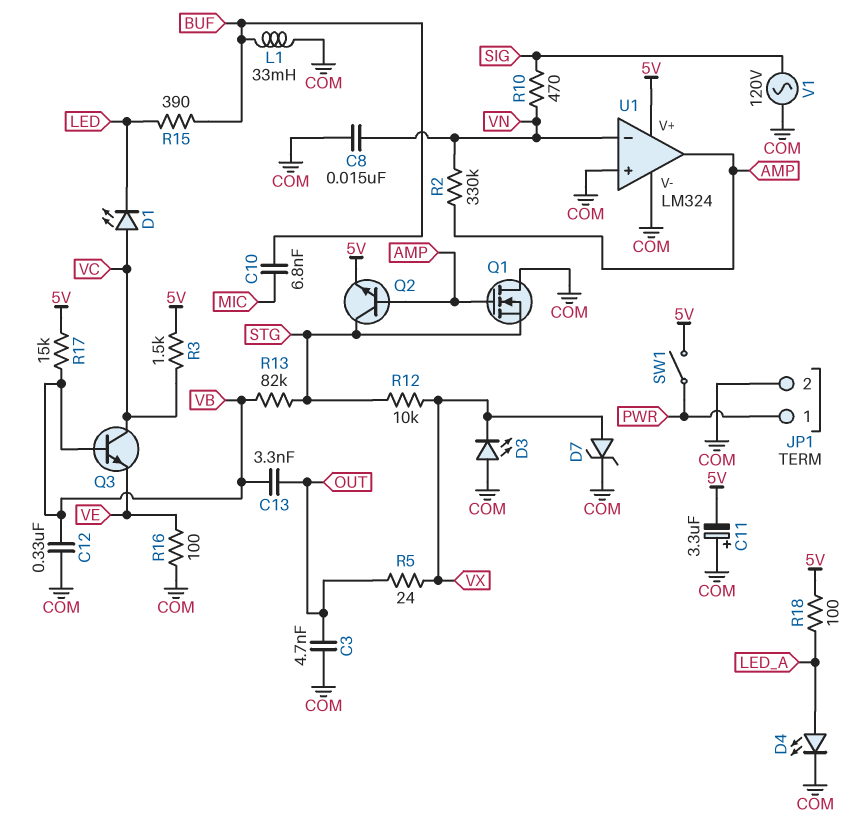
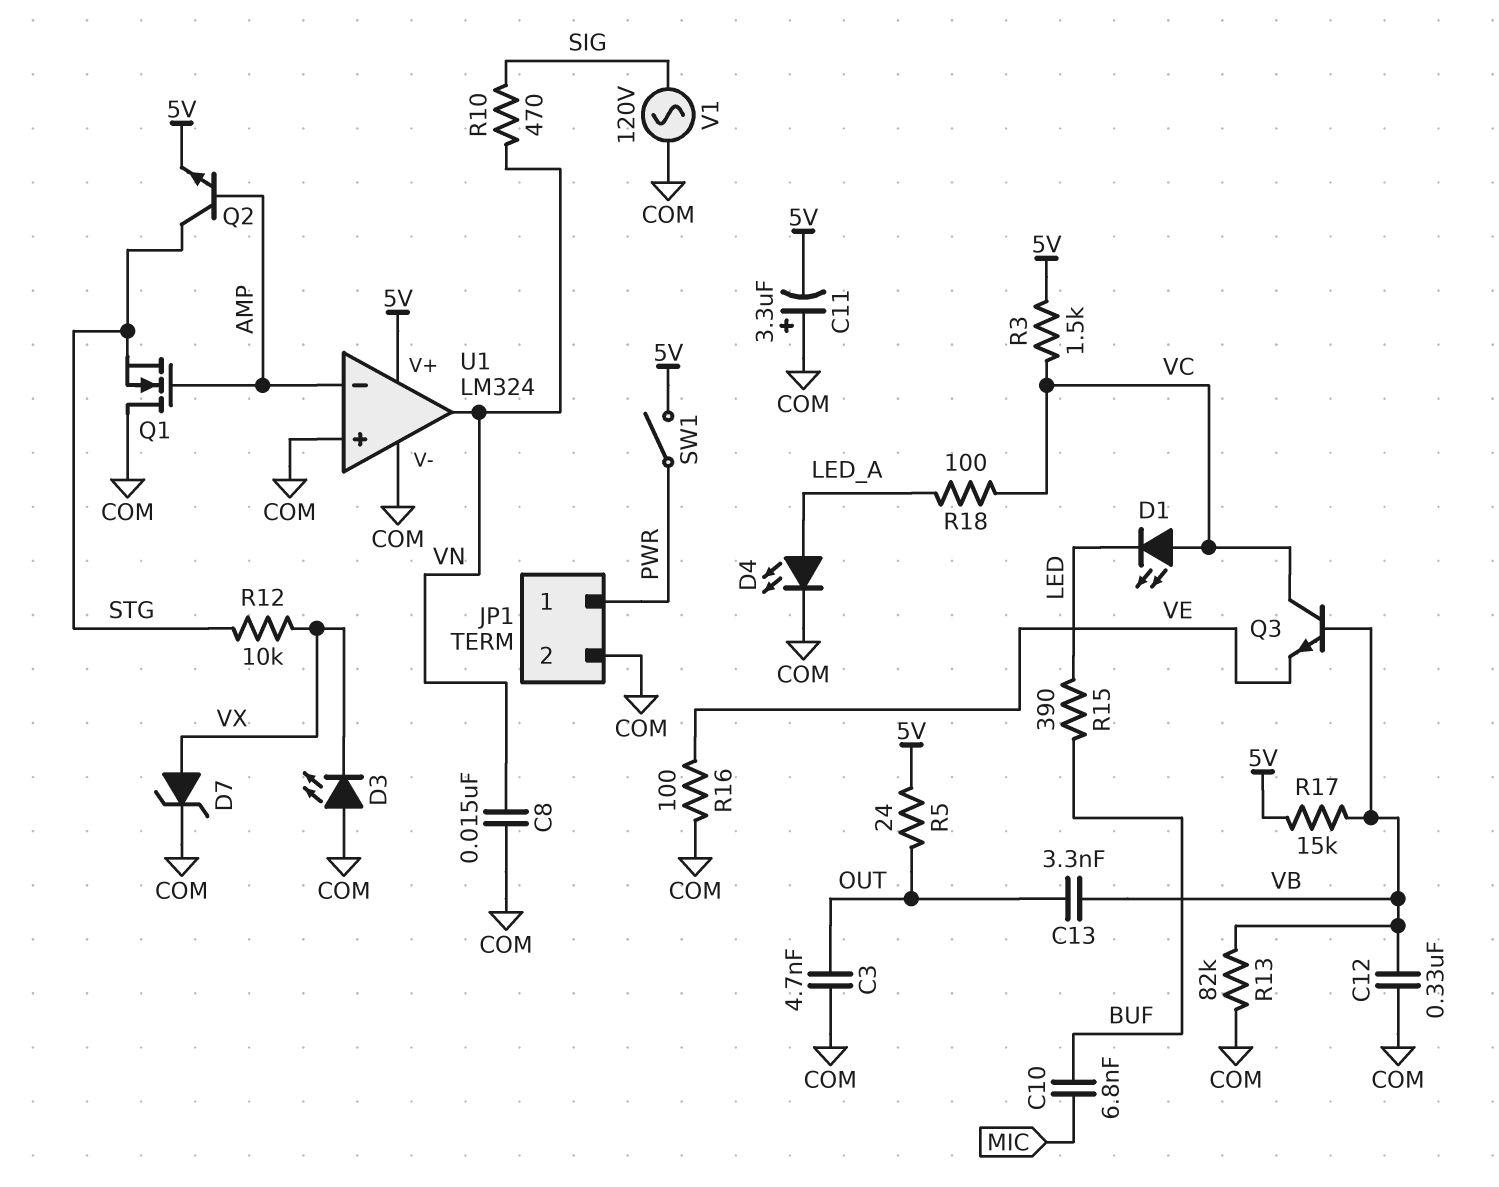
L1: 33mH (BUF, COM) -> none
R2: 330k (AMP, VN) -> none
R5: 24 (OUT, VX) -> 24 (5V, OUT)
R13: 82k (STG, VB) -> 82k (COM, VB)
R18: 100 (5V, LED_A) -> 100 (LED_A, VC)
U1 pin in-: VN -> AMP
U1 pin out: AMP -> VN

